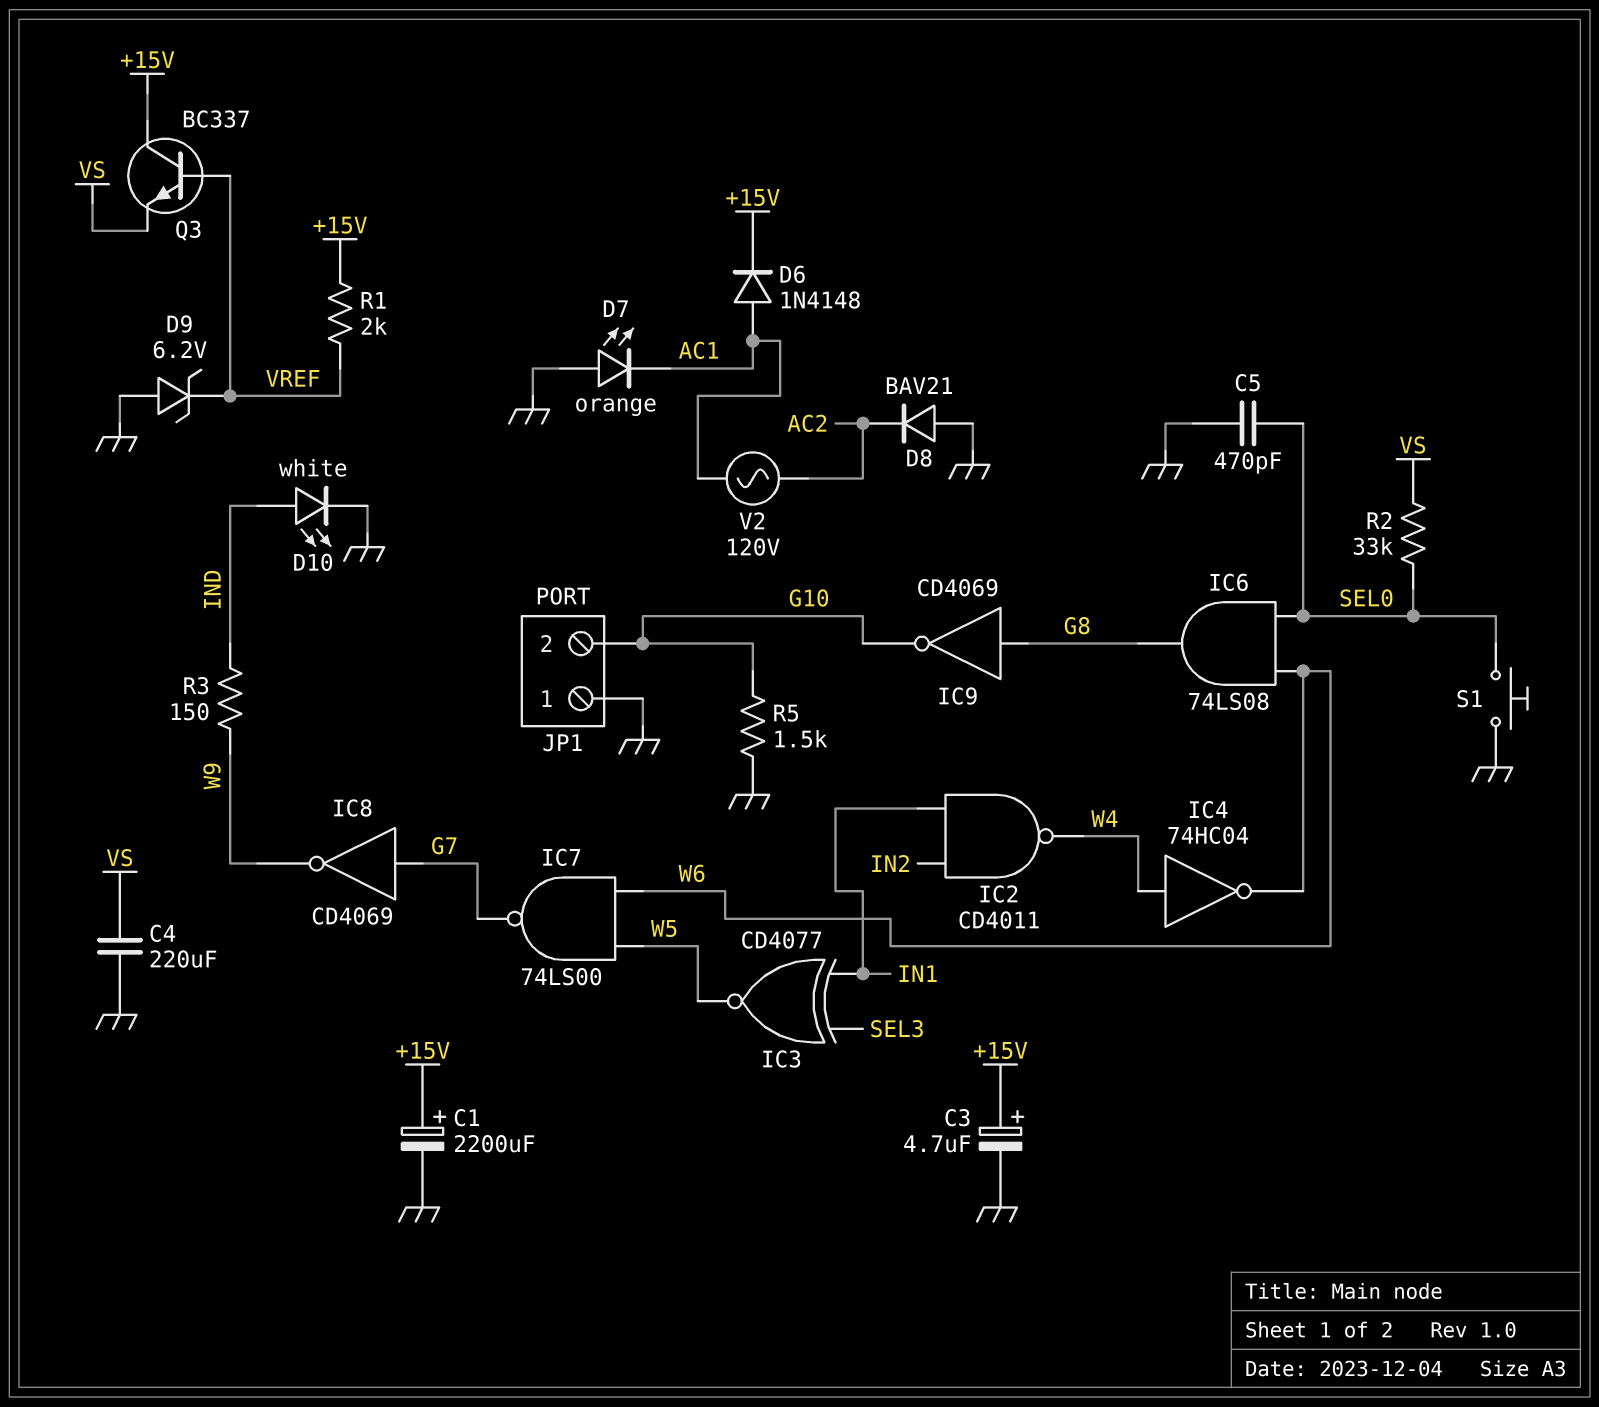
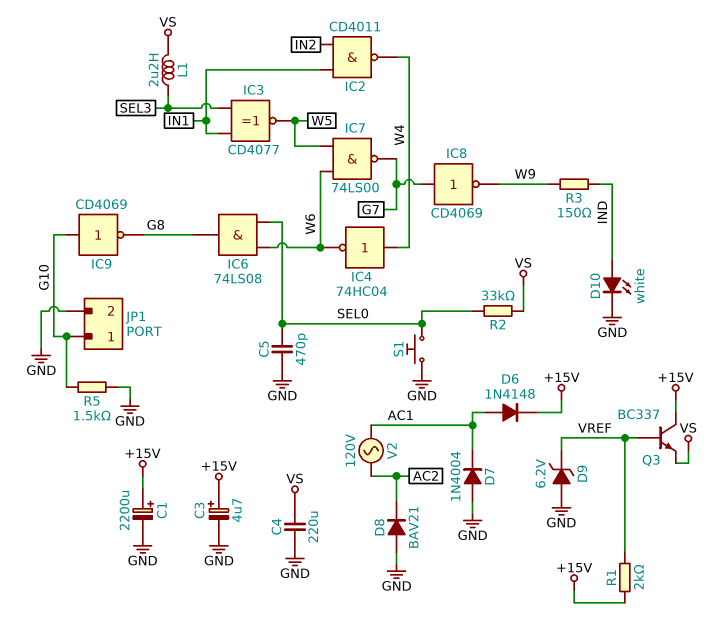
D7: LED orange (A GND, K AC1) -> diode 1N4004 (A GND, K AC1)
IC9: NOT CD4069 (in G8, out G10) -> NOT CD4069 (in G10, out G8)
JP1 pin 1: GND -> G10
JP1 pin 2: G10 -> GND
L1: none -> 2.2uH (SEL3, VS)

